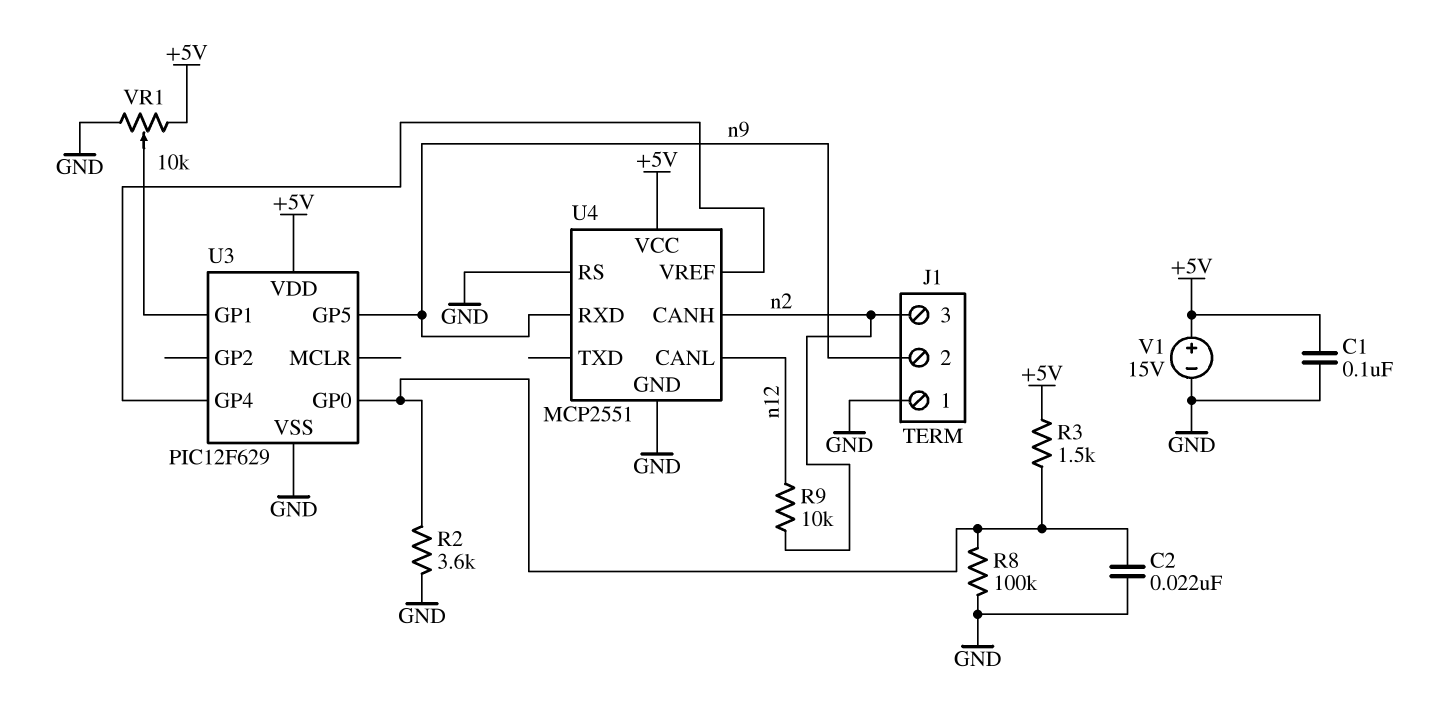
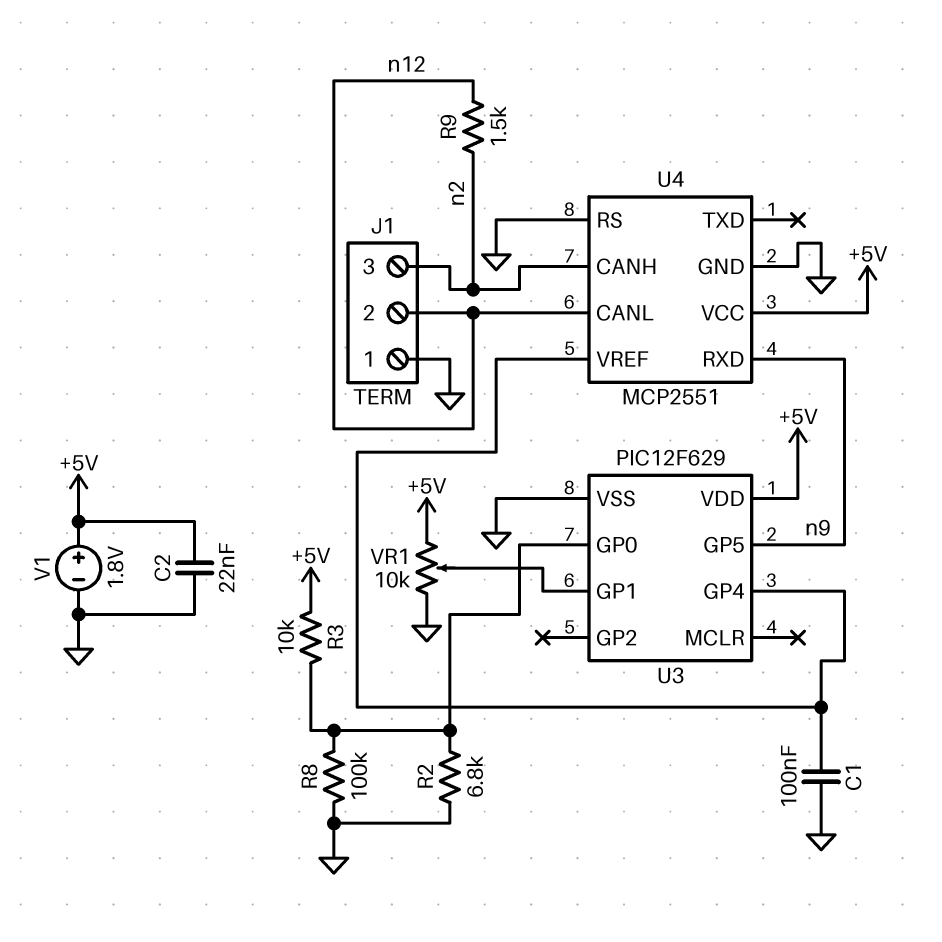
C1: 100nF (+5V, GND) -> 100nF (GND, U3/GP4)
C2: 22nF (GND, U3/GP0) -> 22nF (+5V, GND)
J1 pin 2: n9 -> n12
R2: 3.6k (GND, U3/GP0) -> 6.8k (GND, U3/GP0)
R3: 1.5k (+5V, U3/GP0) -> 10k (+5V, U3/GP0)
R9: 10k (n2, n12) -> 1.5k (n2, n12)
V1: 15V (plus +5V, minus GND) -> 1.8V (plus +5V, minus GND)

